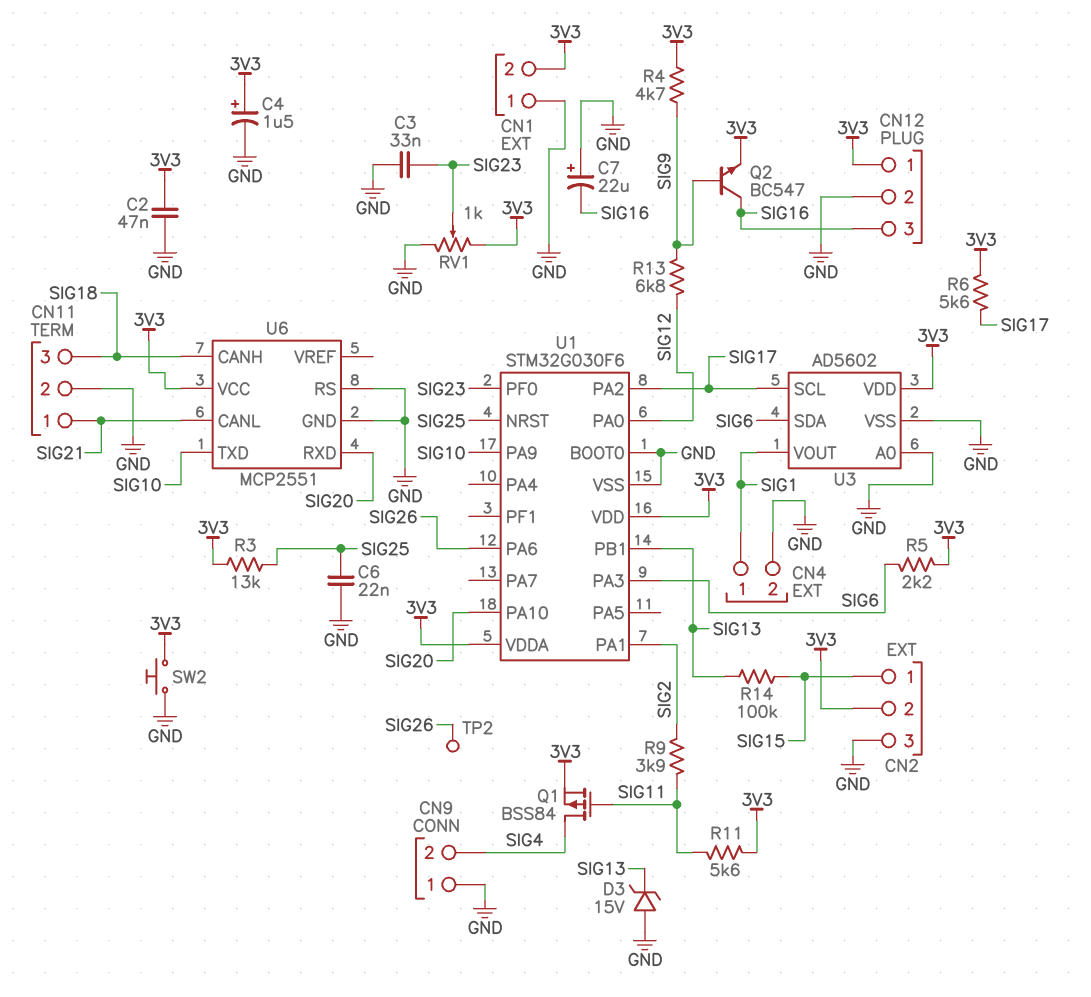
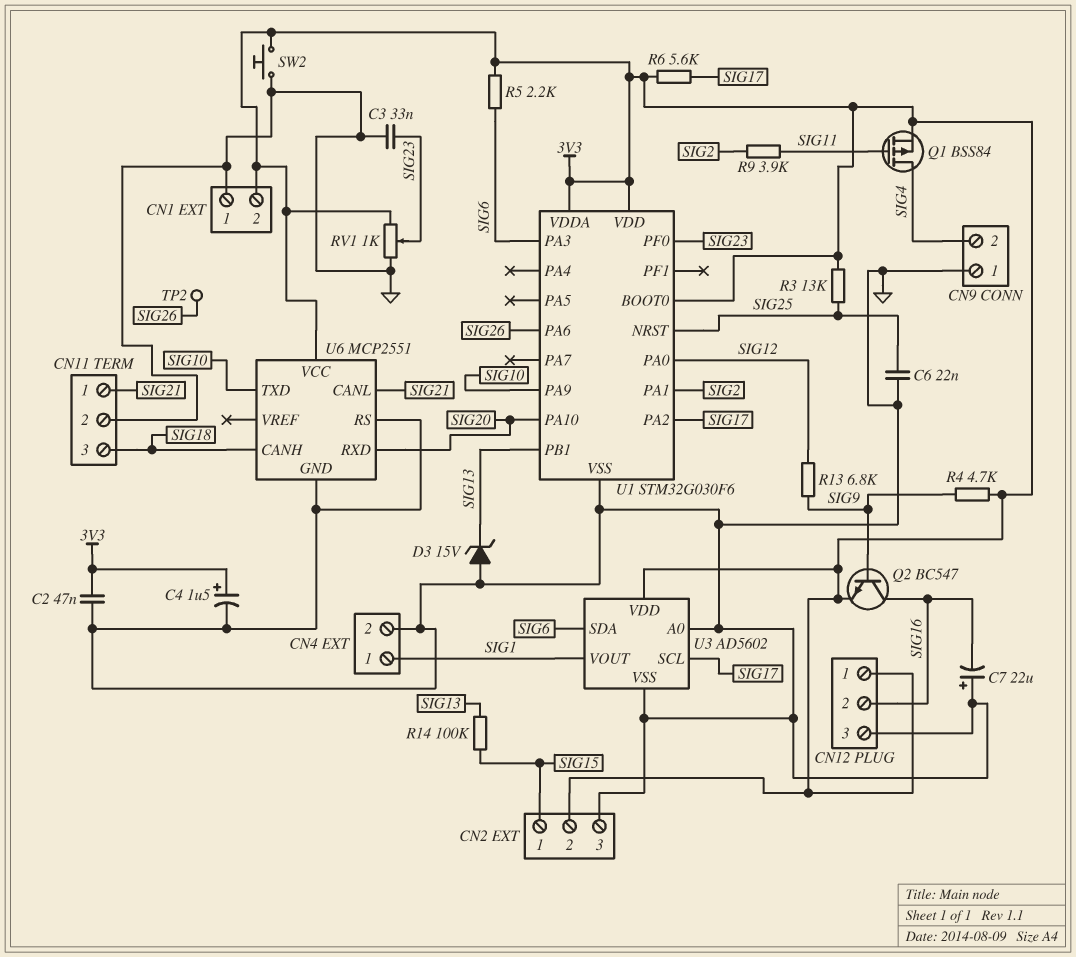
CN12 pin 2: GND -> SIG16
CN12 pin 3: SIG16 -> GND
R11: 5.6k (3V3, SIG11) -> none
U1 pin BOOT0: GND -> 3V3

